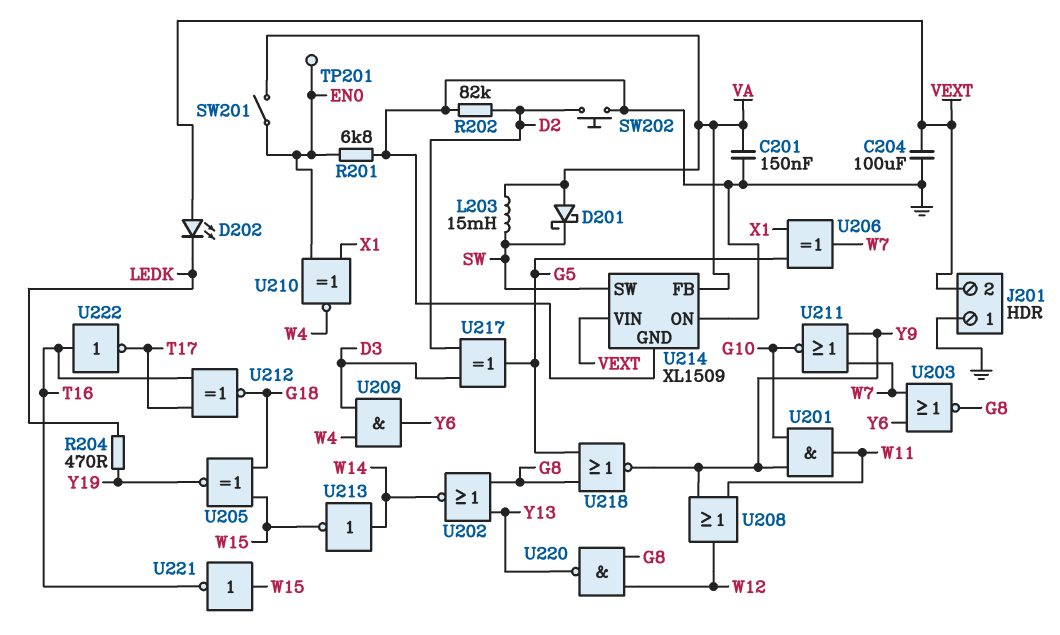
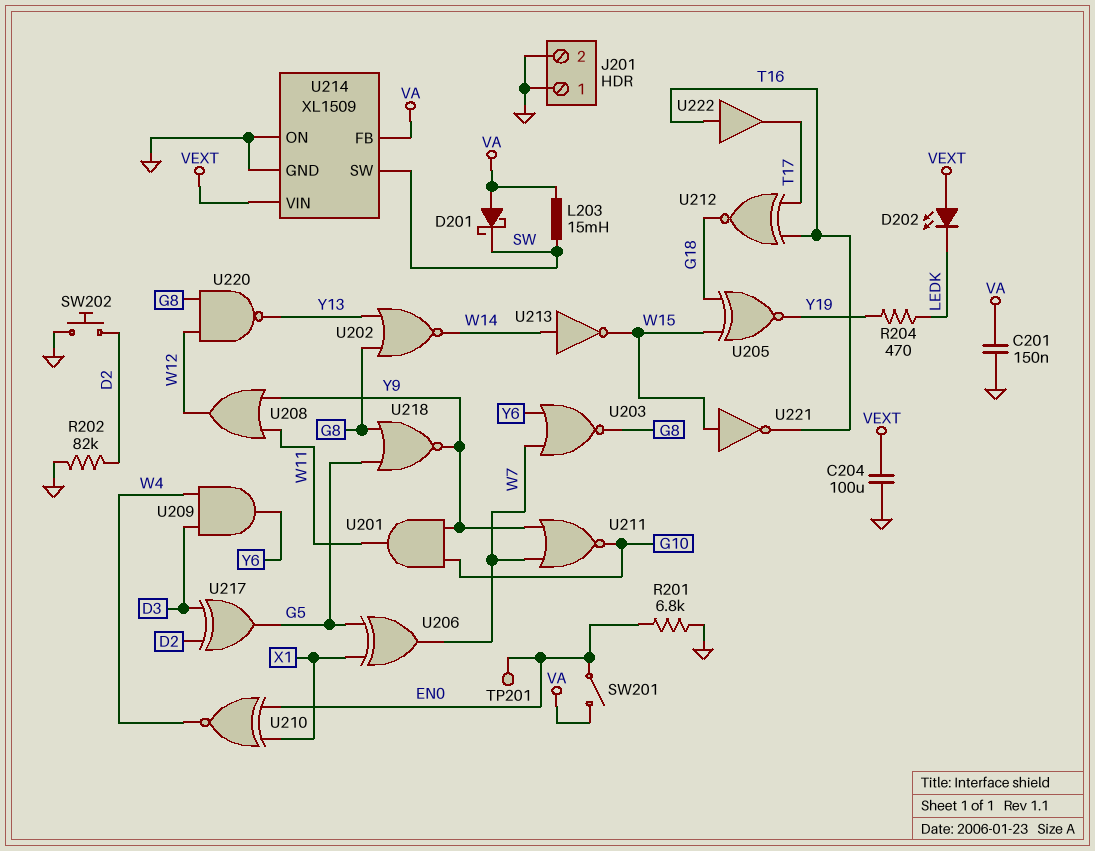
J201 pin 2: VEXT -> GND
U222: NOT (in T16, out T17) -> buffer (in T16, out T17)

